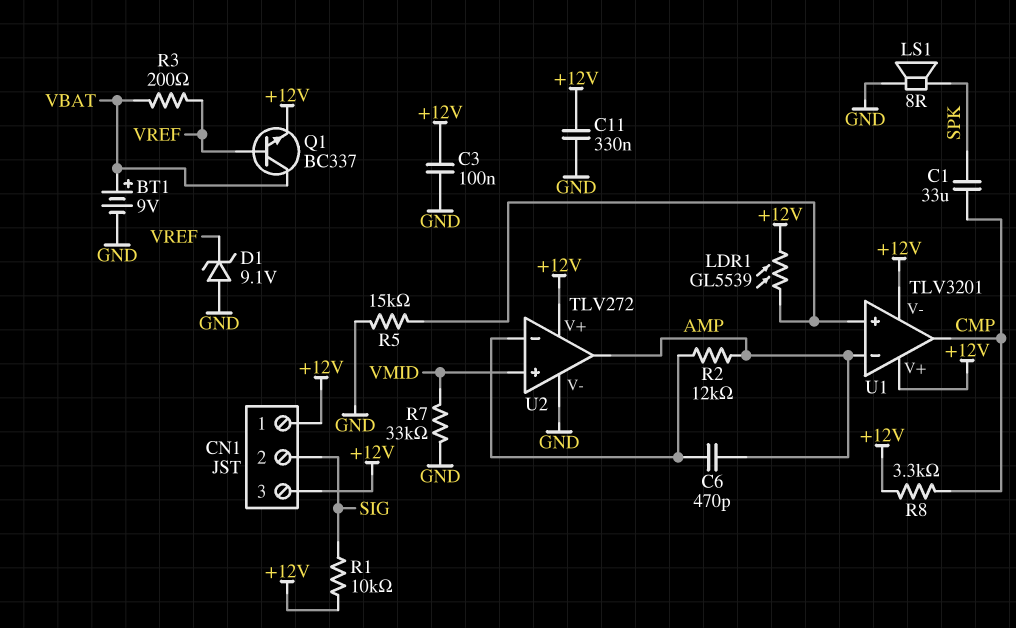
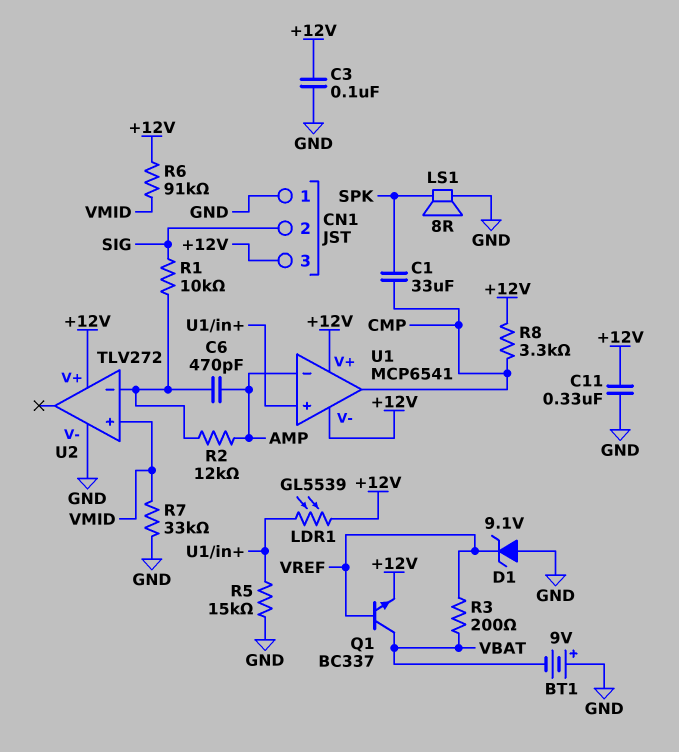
BT1: 9V (plus VBAT, minus GND) -> 9V (plus GND, minus VBAT)
CN1 pin 1: +12V -> GND
R1: 10k (+12V, SIG) -> 10k (SIG, U2/in-)
R6: none -> 91k (+12V, VMID)
U1: TLV3201 -> MCP6541
U2 pin out: AMP -> none

